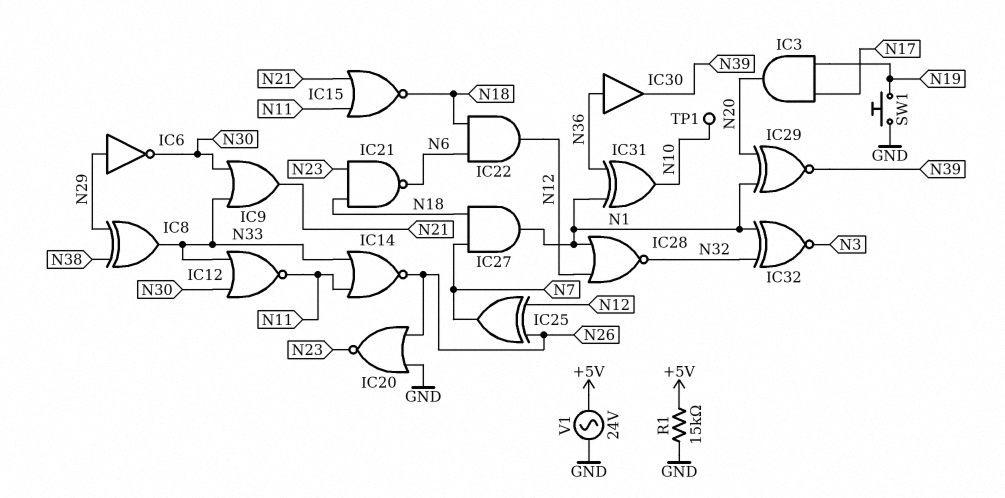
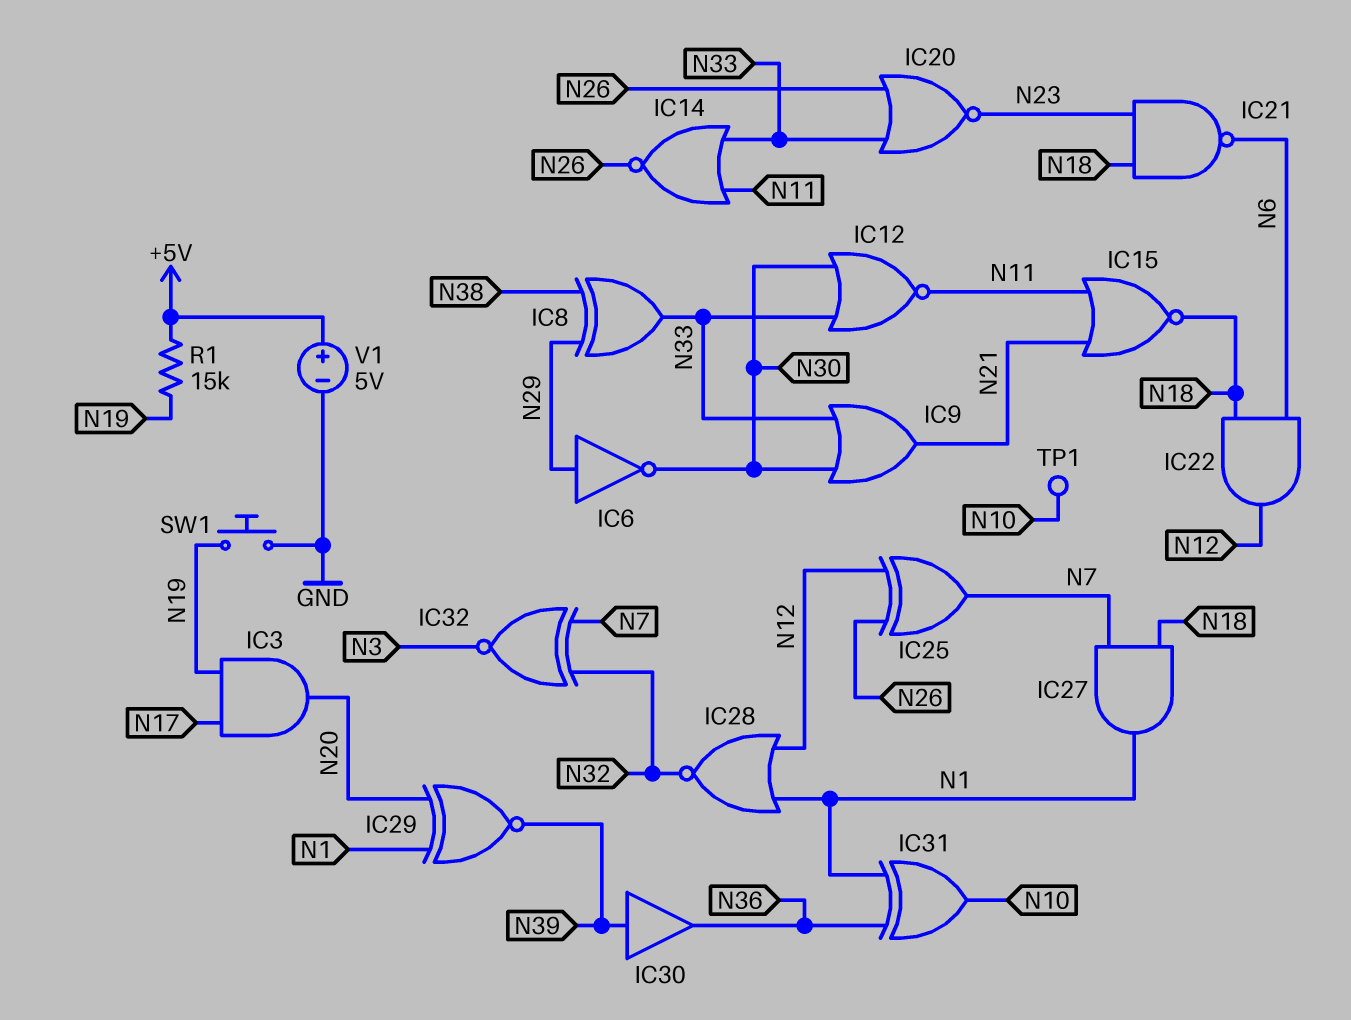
IC20: NOR (in GND, in N26, out N23) -> NOR (in N26, in N33, out N23)
IC30: buffer (in N36, out N39) -> buffer (in N39, out N36)
IC32: XNOR (in N1, in N32, out N3) -> XNOR (in N7, in N32, out N3)
R1: 15k (+5V, GND) -> 15k (+5V, N19)
V1: AC 24V (+5V, GND) -> 5V (plus +5V, minus GND)

